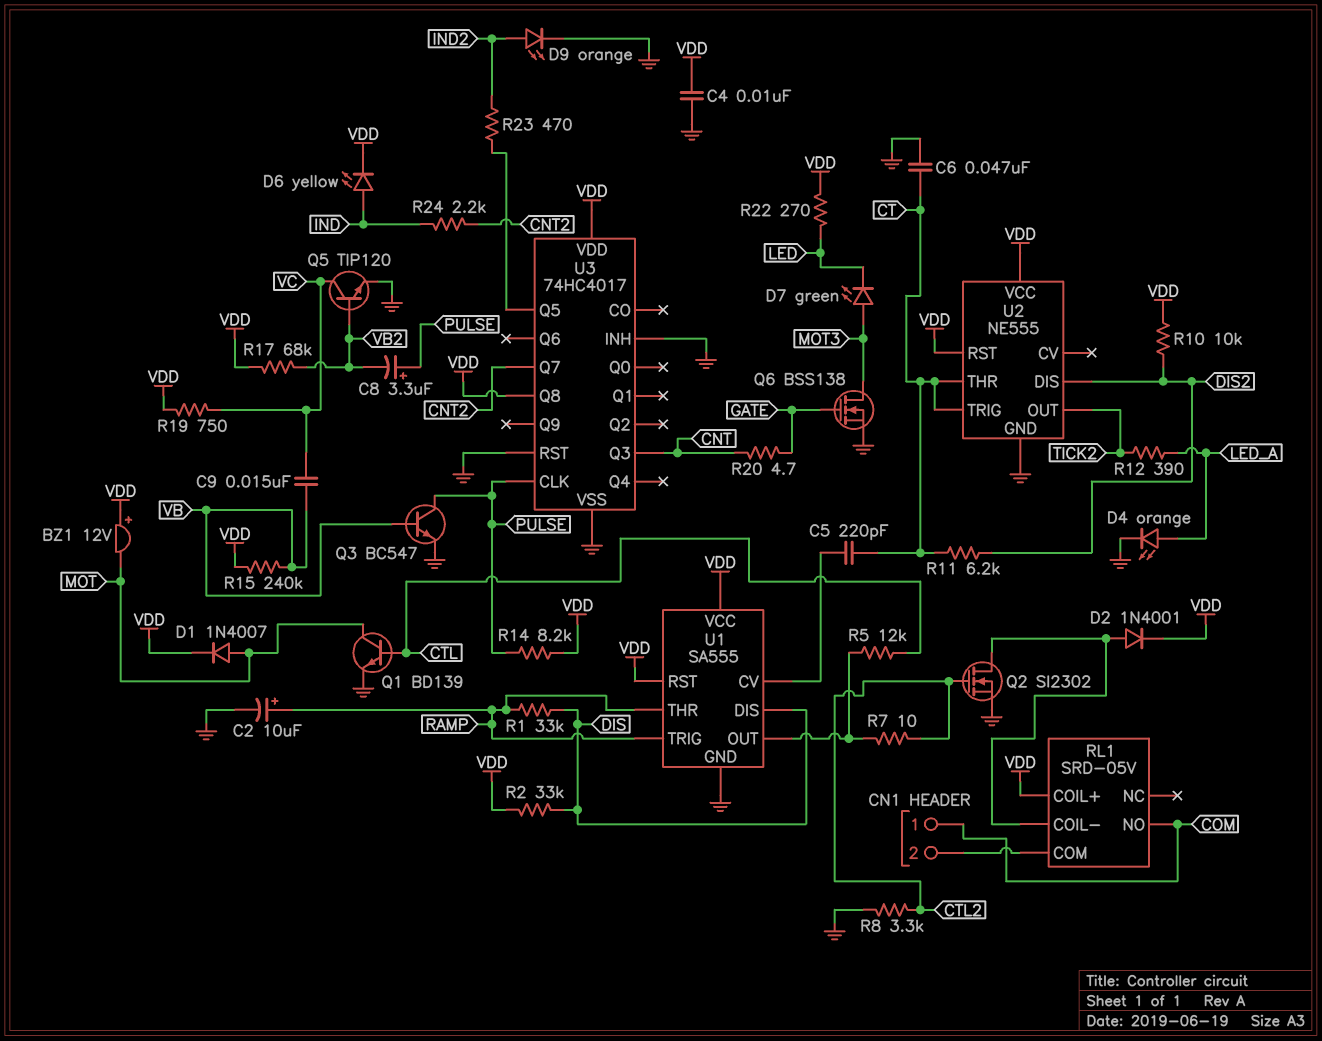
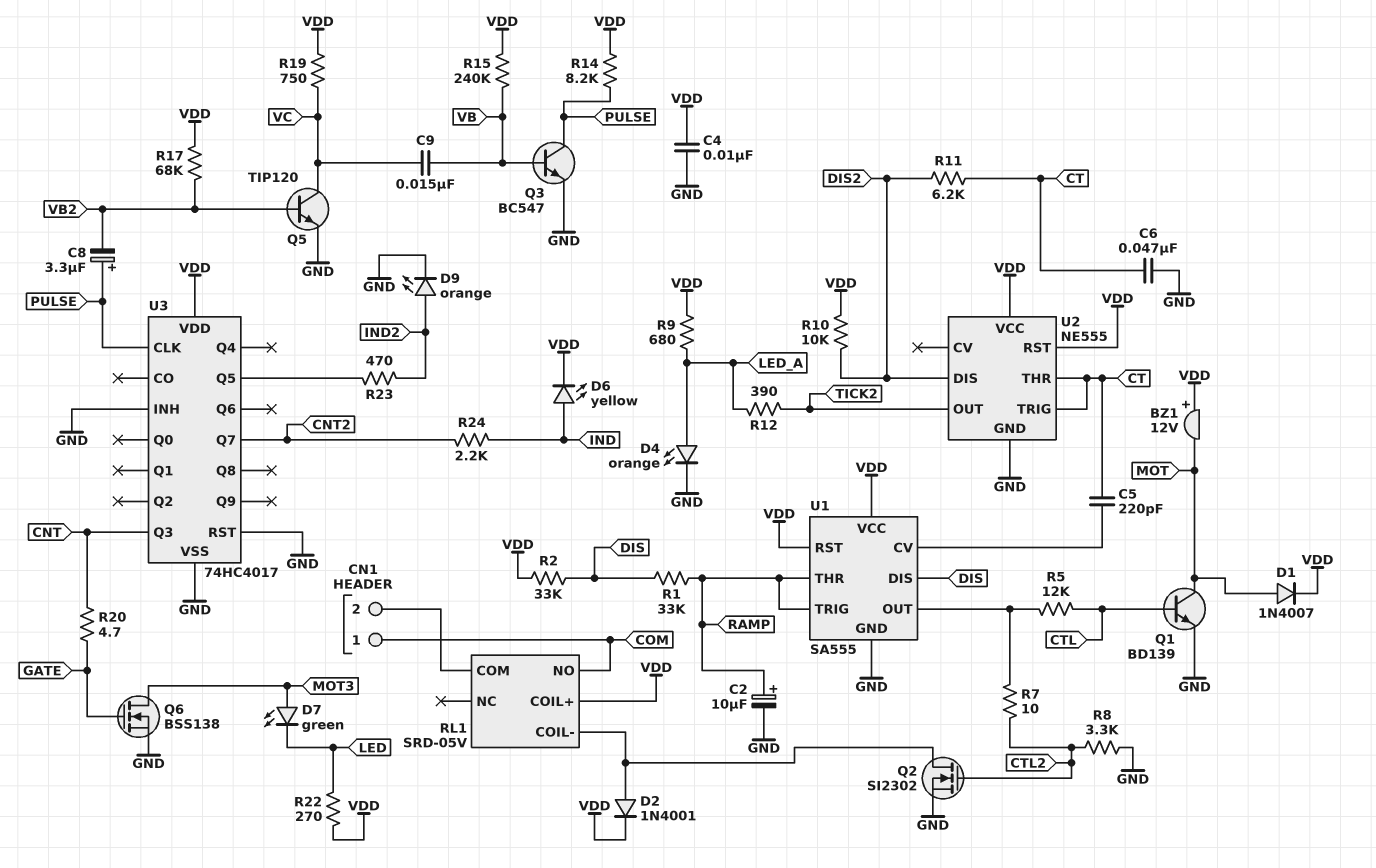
R9: none -> 680 (LED_A, VDD)
U3 pin Q8: VDD -> none

